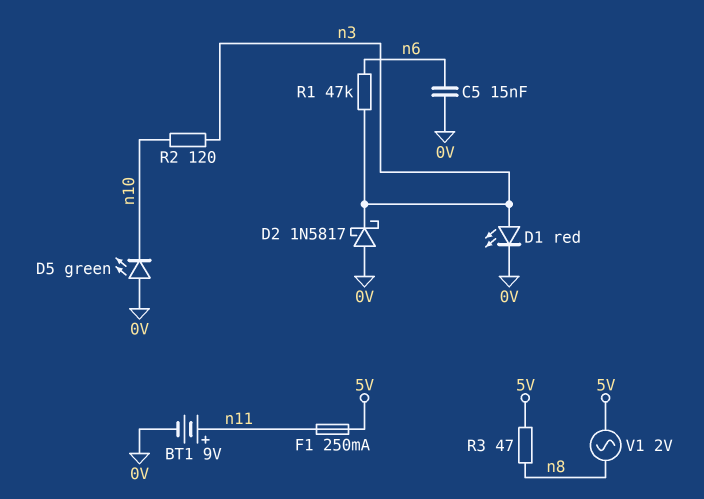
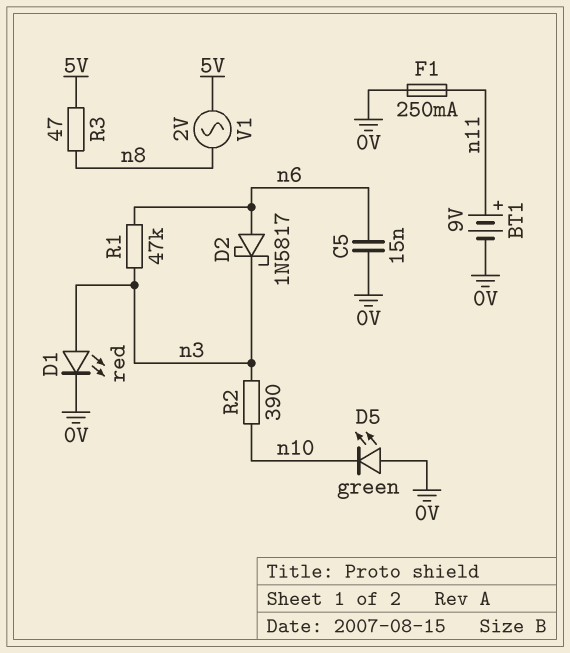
D2: schottky 1N5817 (A 0V, K n3) -> schottky 1N5817 (A n6, K n3)
F1: 250mA (5V, n11) -> 250mA (0V, n11)
R2: 120 (n3, n10) -> 390 (n3, n10)

